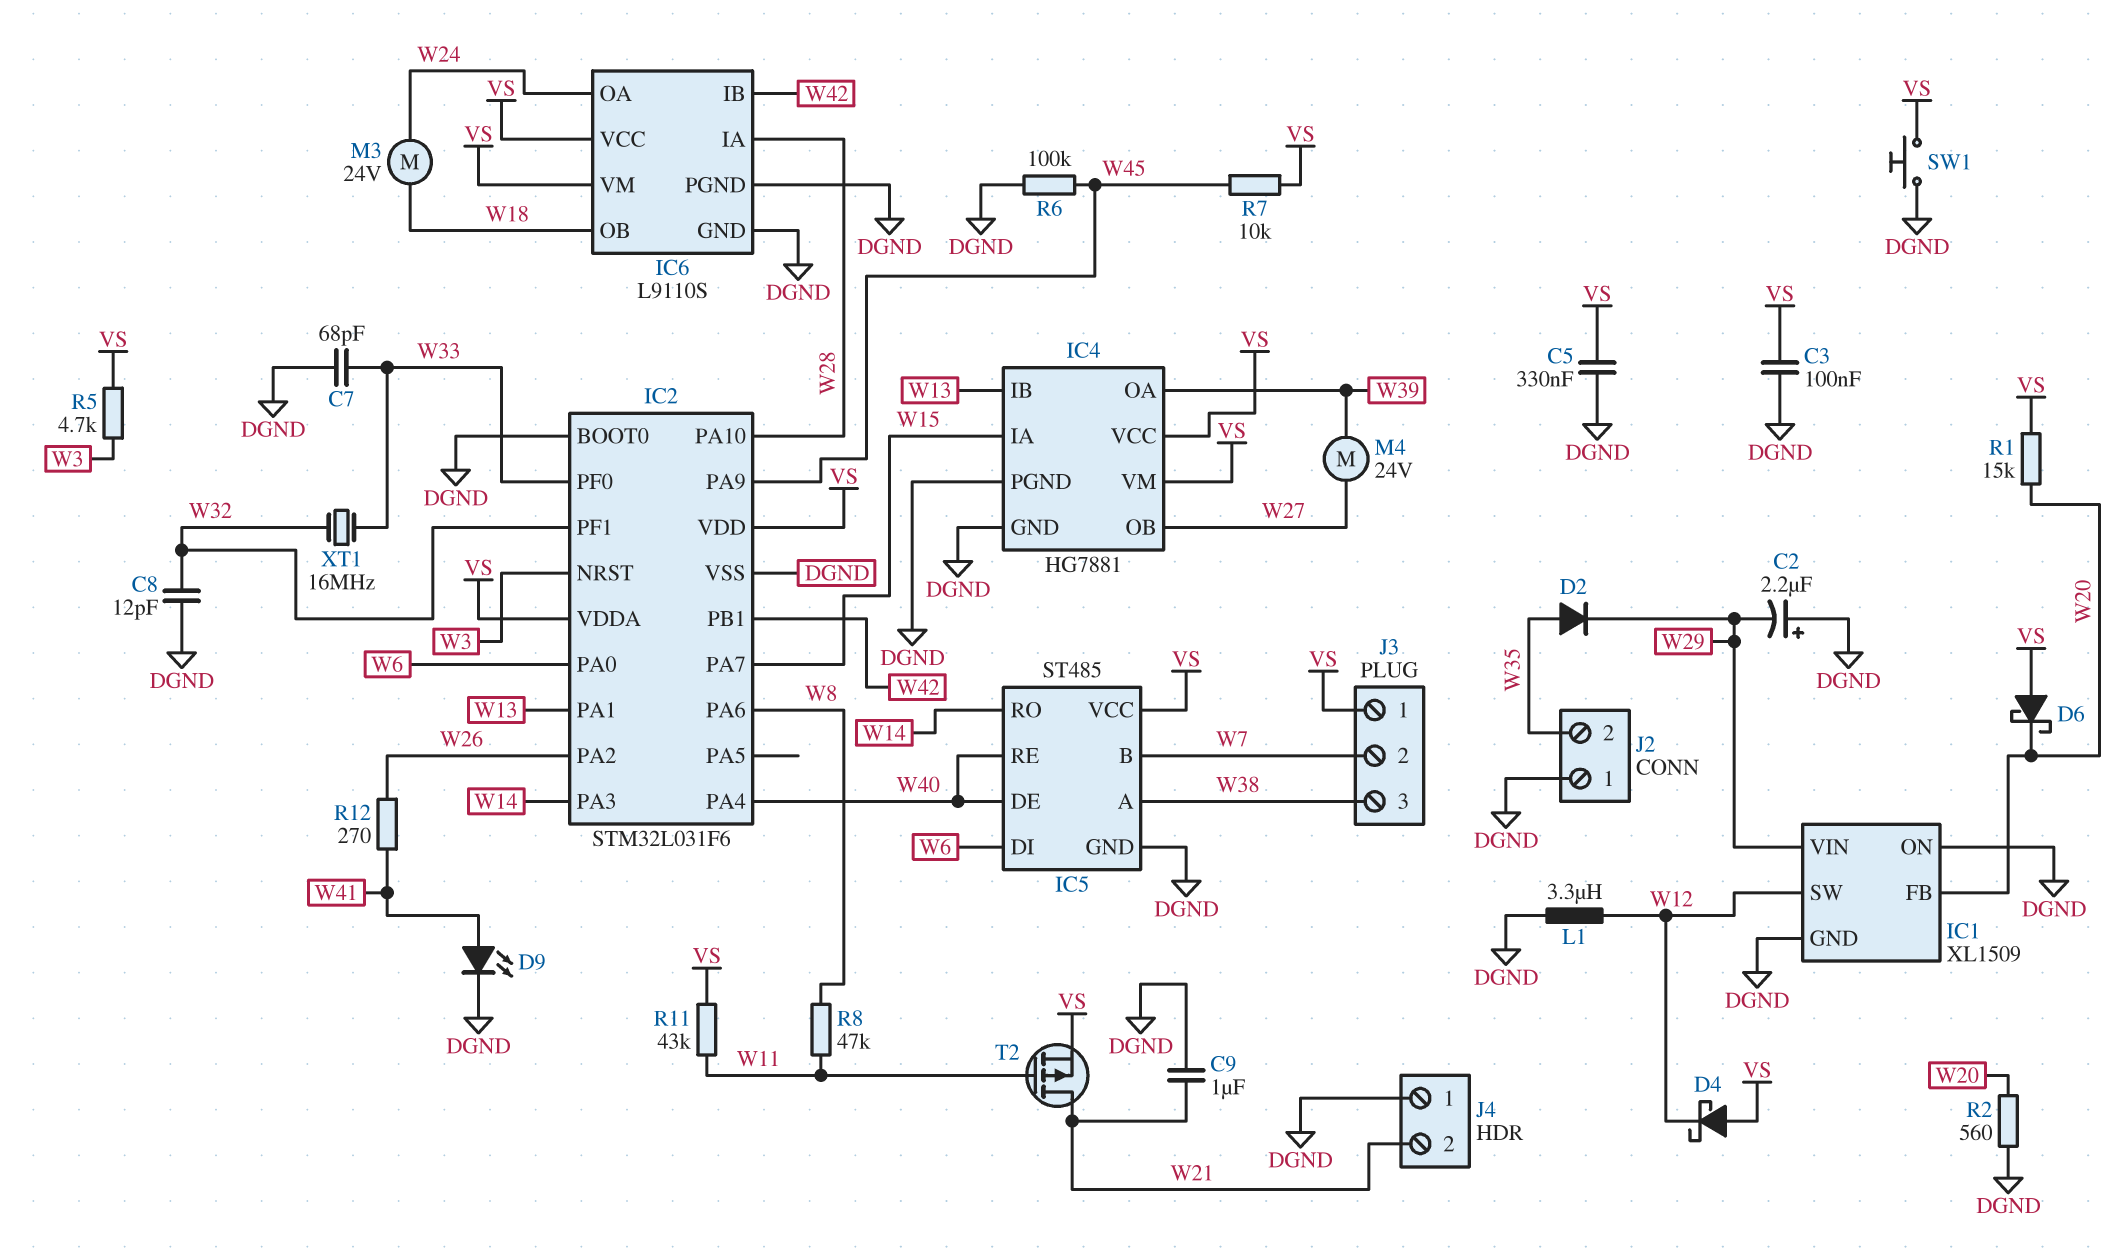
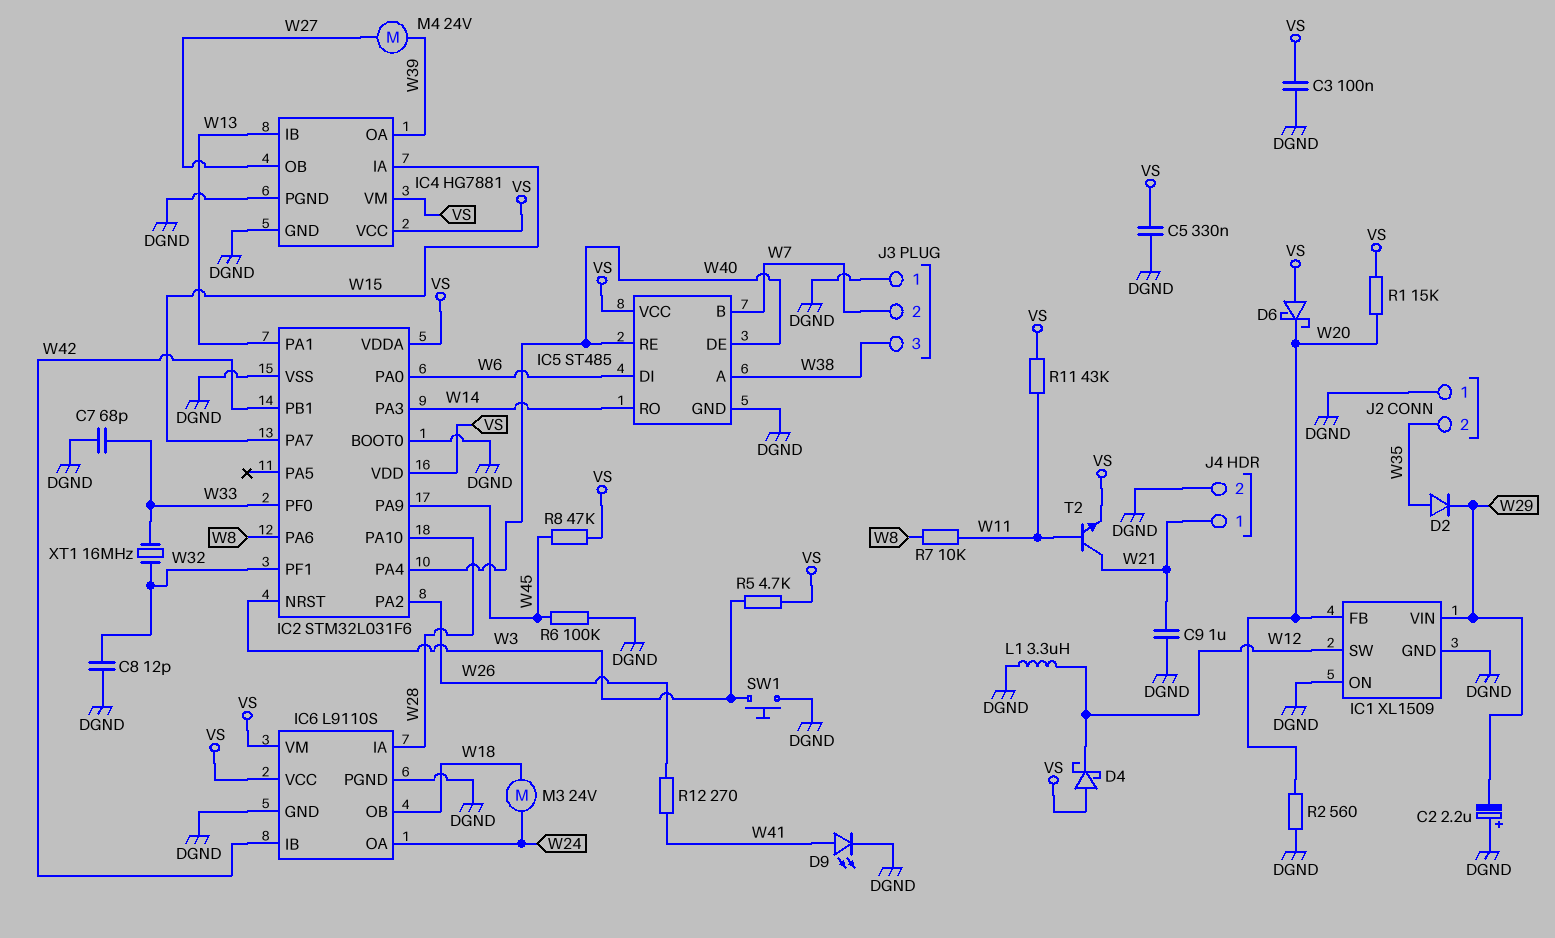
J3 pin 1: VS -> DGND
J4 pin 1: DGND -> W21
J4 pin 2: W21 -> DGND
R7: 10k (VS, W45) -> 10k (W8, W11)
R8: 47k (W8, W11) -> 47k (VS, W45)
SW1: button (DGND, VS) -> button (DGND, W3)
T2: PMOS (G W11, D W21, S VS) -> NPN (B W11, C W21, E VS)

